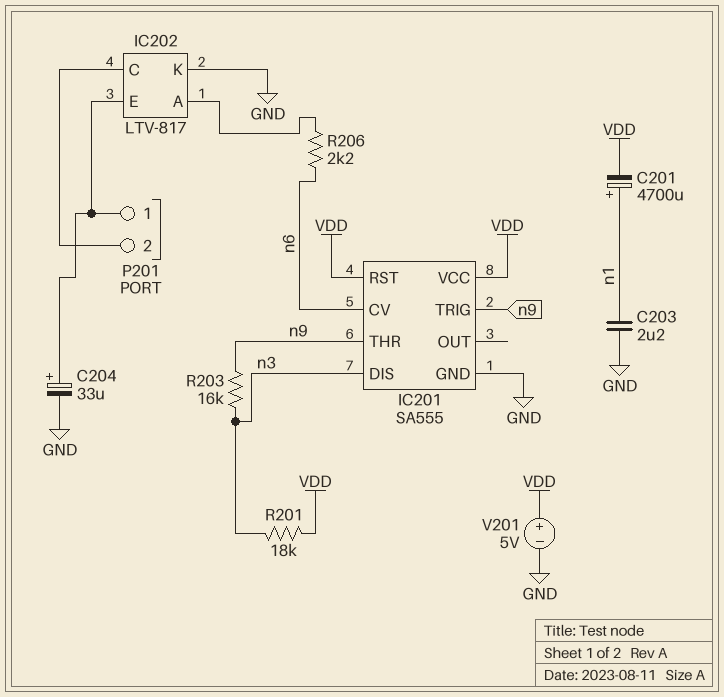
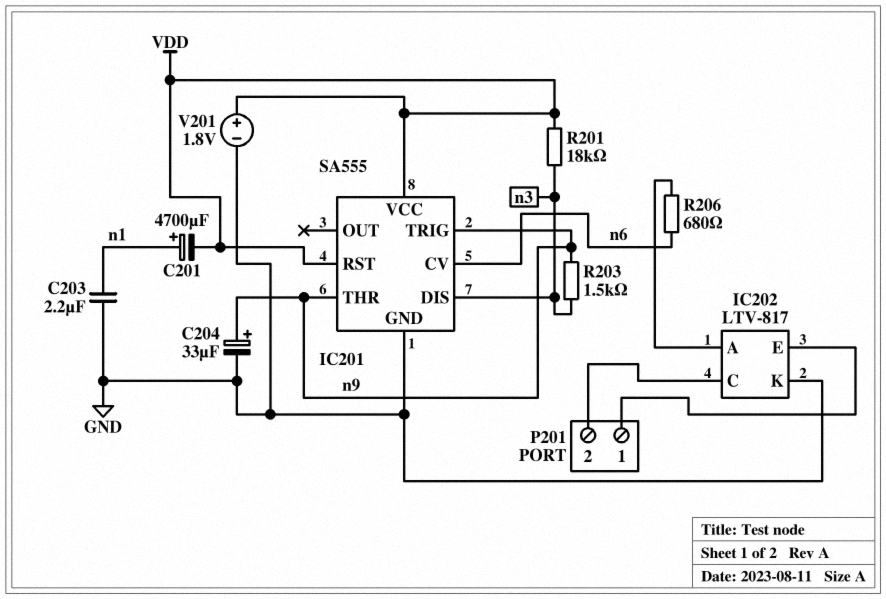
C204: 33uF (plus IC202/E, minus GND) -> 33uF (plus n9, minus GND)
R203: 16k (n3, n9) -> 1.5k (n3, n9)
R206: 2.2k (IC202/A, n6) -> 680 (IC202/A, n6)
V201: 5V (plus VDD, minus GND) -> 1.8V (plus VDD, minus GND)

